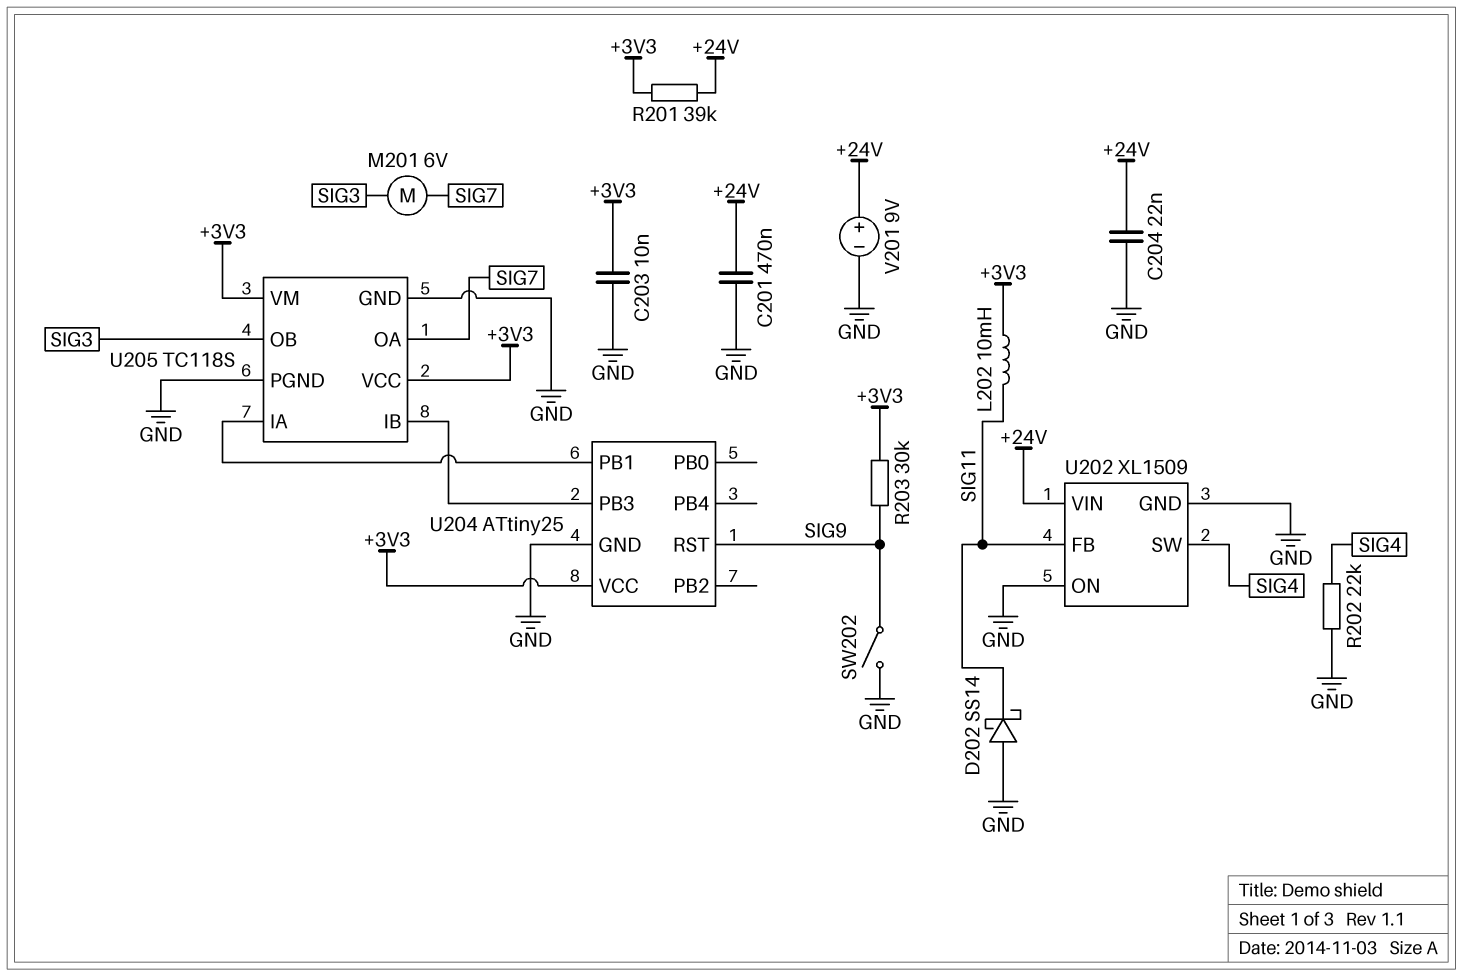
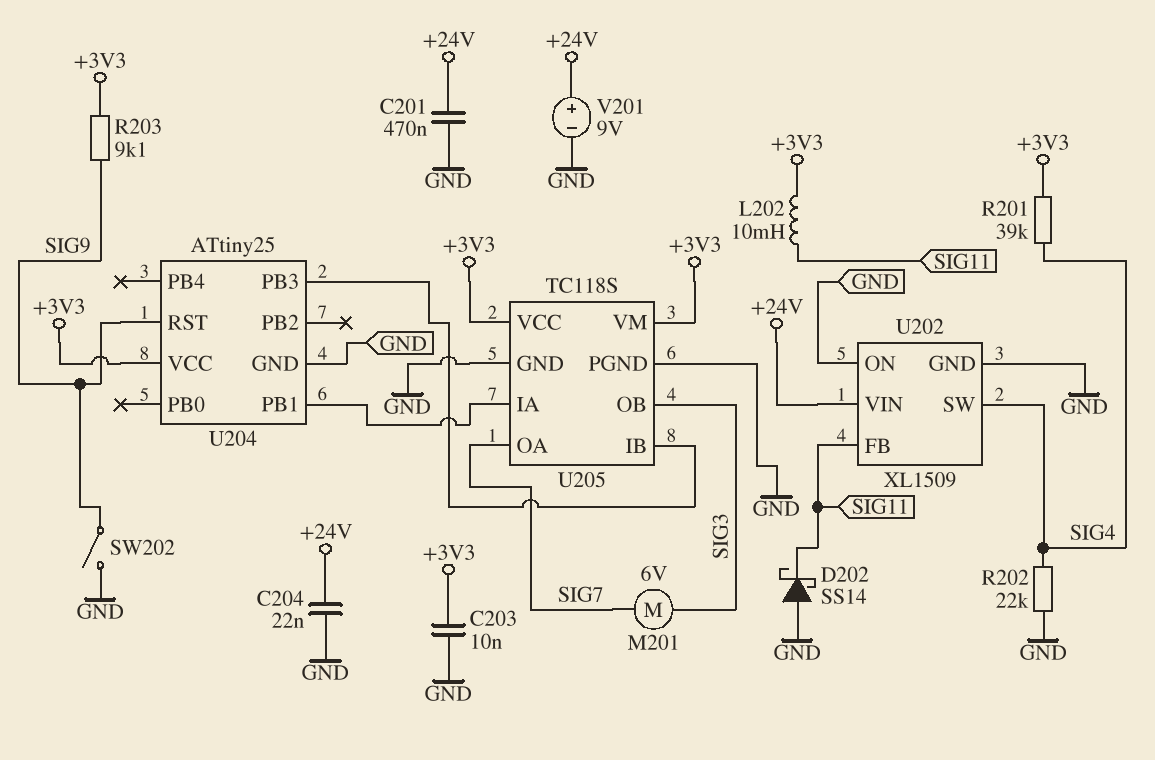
R201: 39k (+3V3, +24V) -> 39k (+3V3, SIG4)
R203: 30k (+3V3, SIG9) -> 9.1k (+3V3, SIG9)

